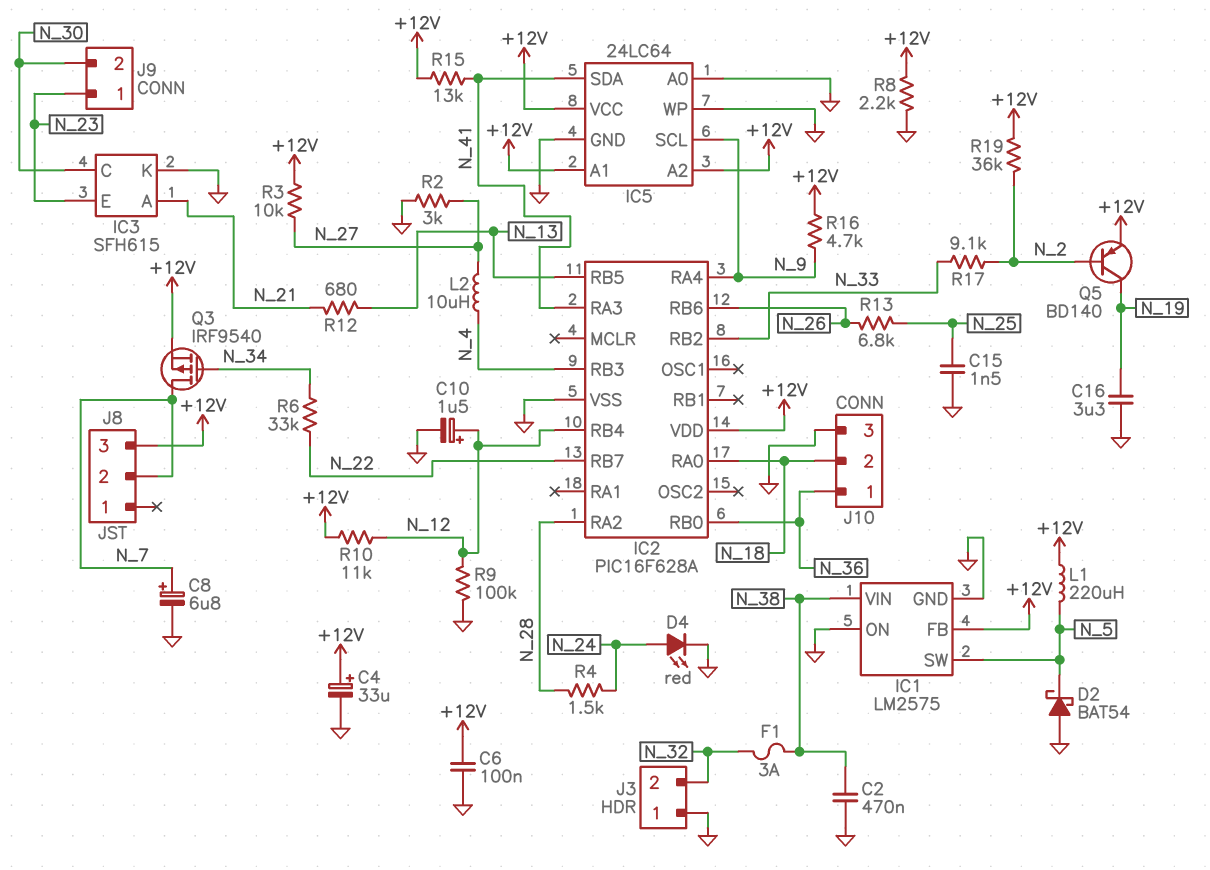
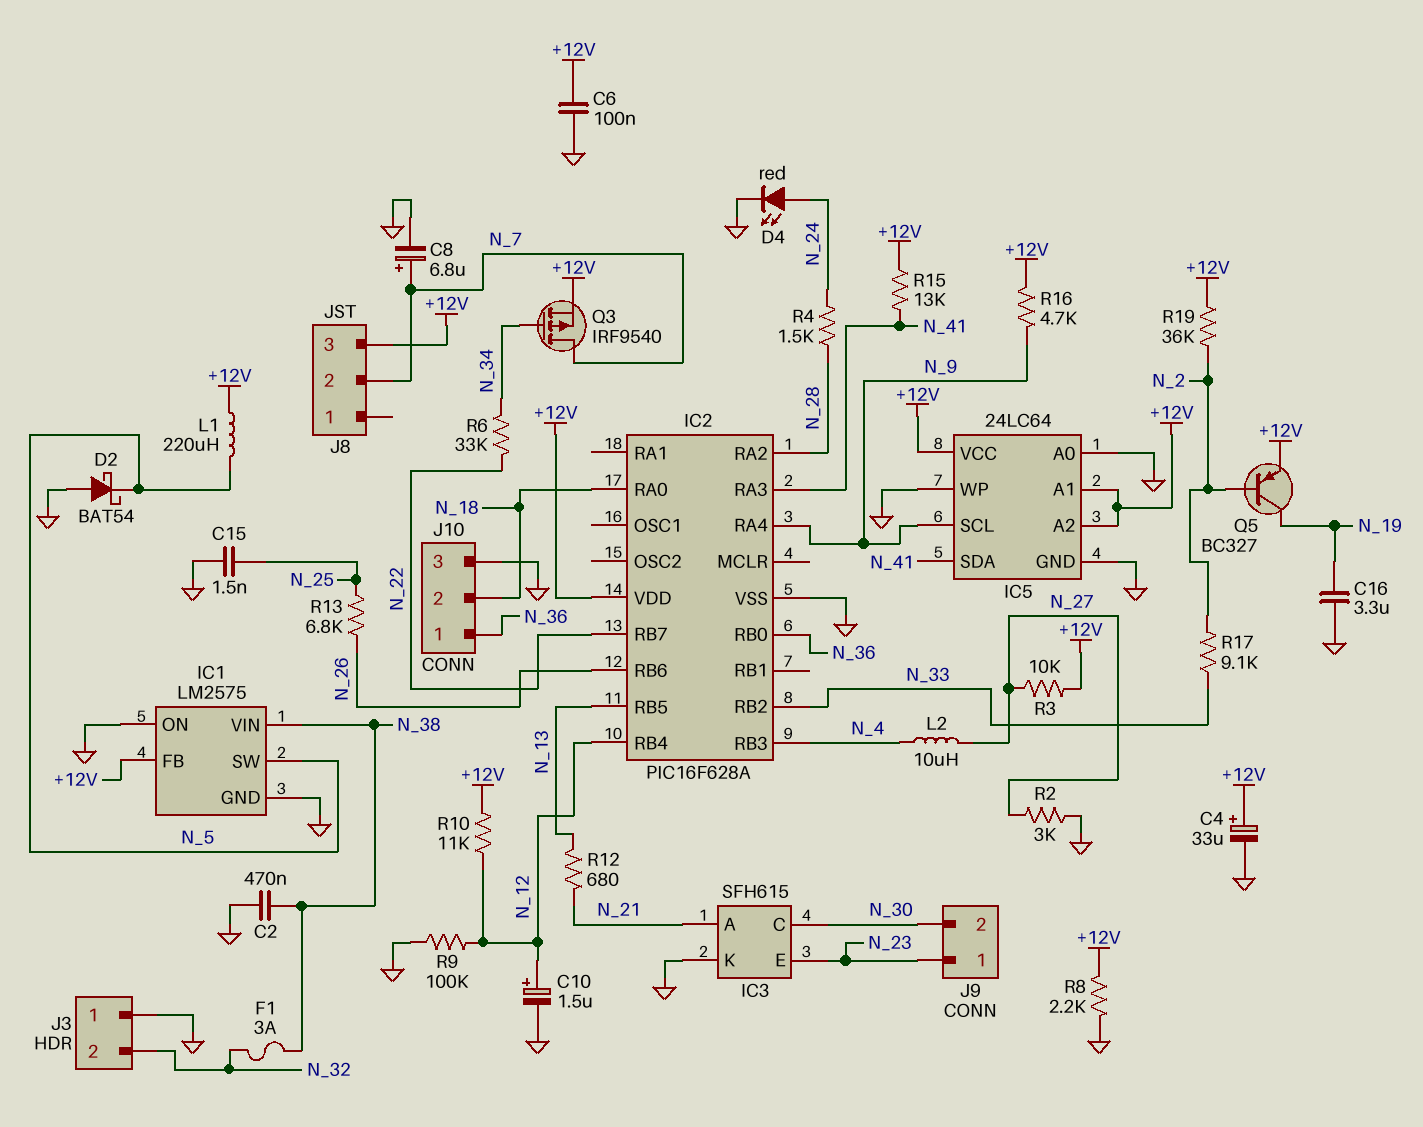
Q5: PNP BD140 (B N_2, C N_19, E +12V) -> PNP BC327 (B N_2, C N_19, E +12V)

